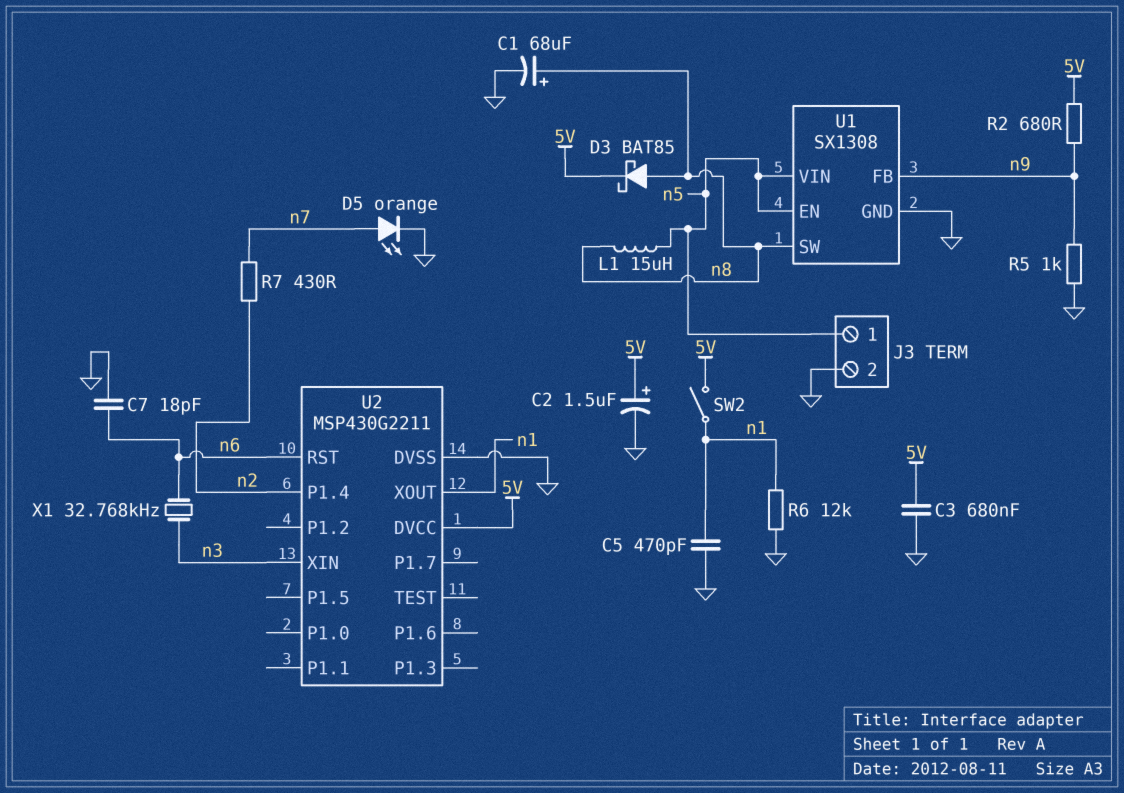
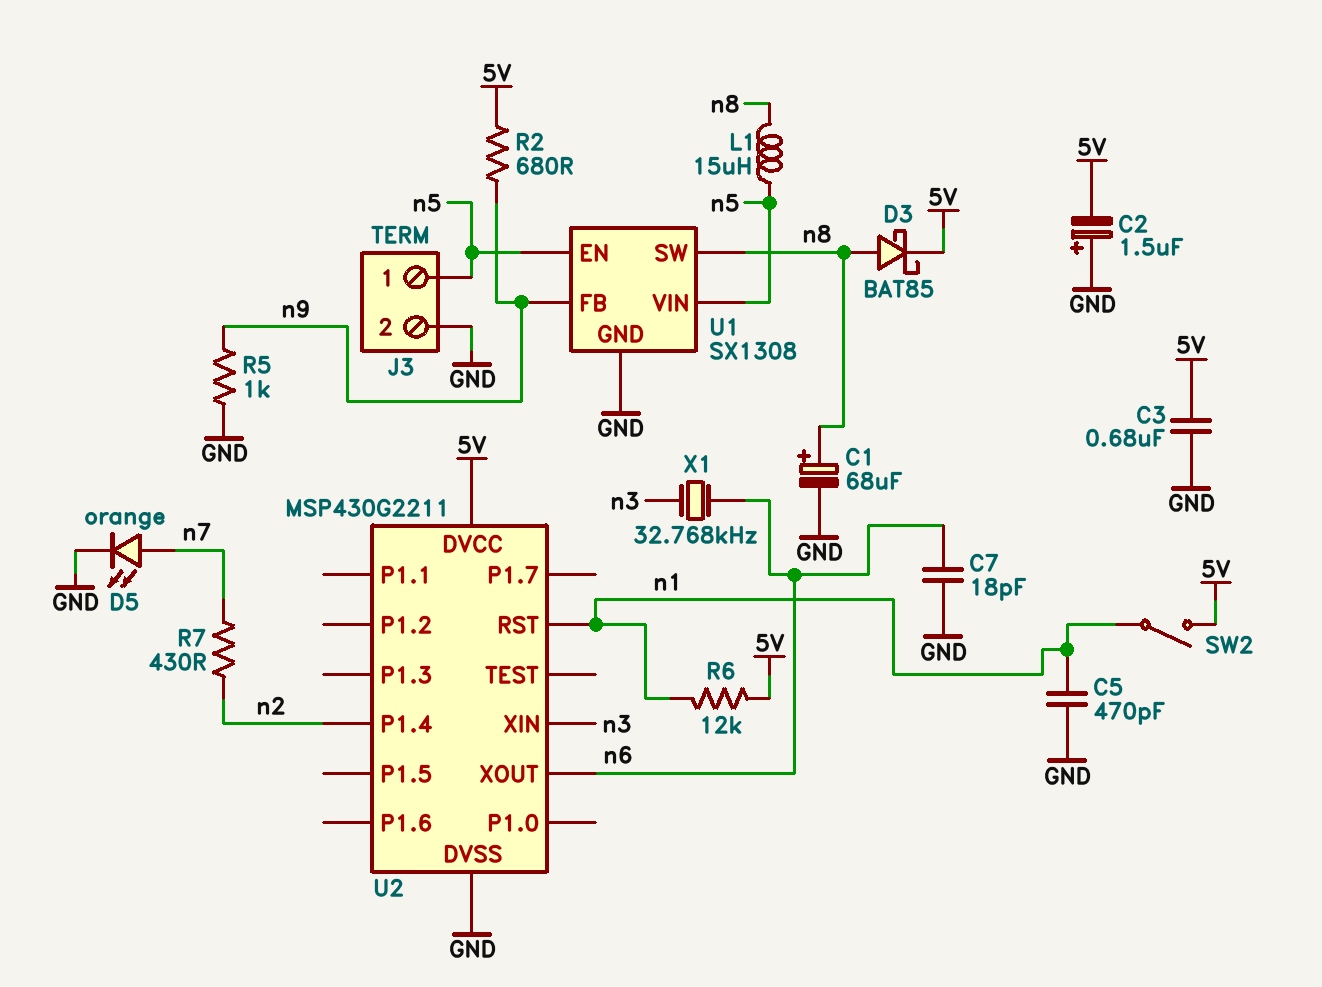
C2: 1.5uF (plus 5V, minus GND) -> 1.5uF (plus GND, minus 5V)
R6: 12k (GND, n1) -> 12k (5V, n1)
U2 pin RST: n6 -> n1
U2 pin XOUT: n1 -> n6

